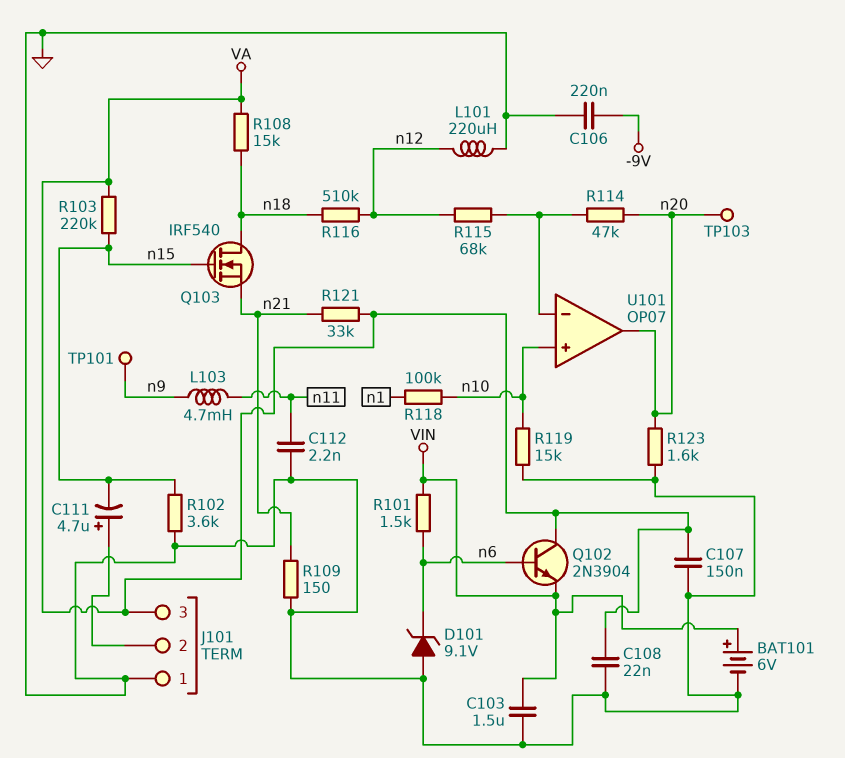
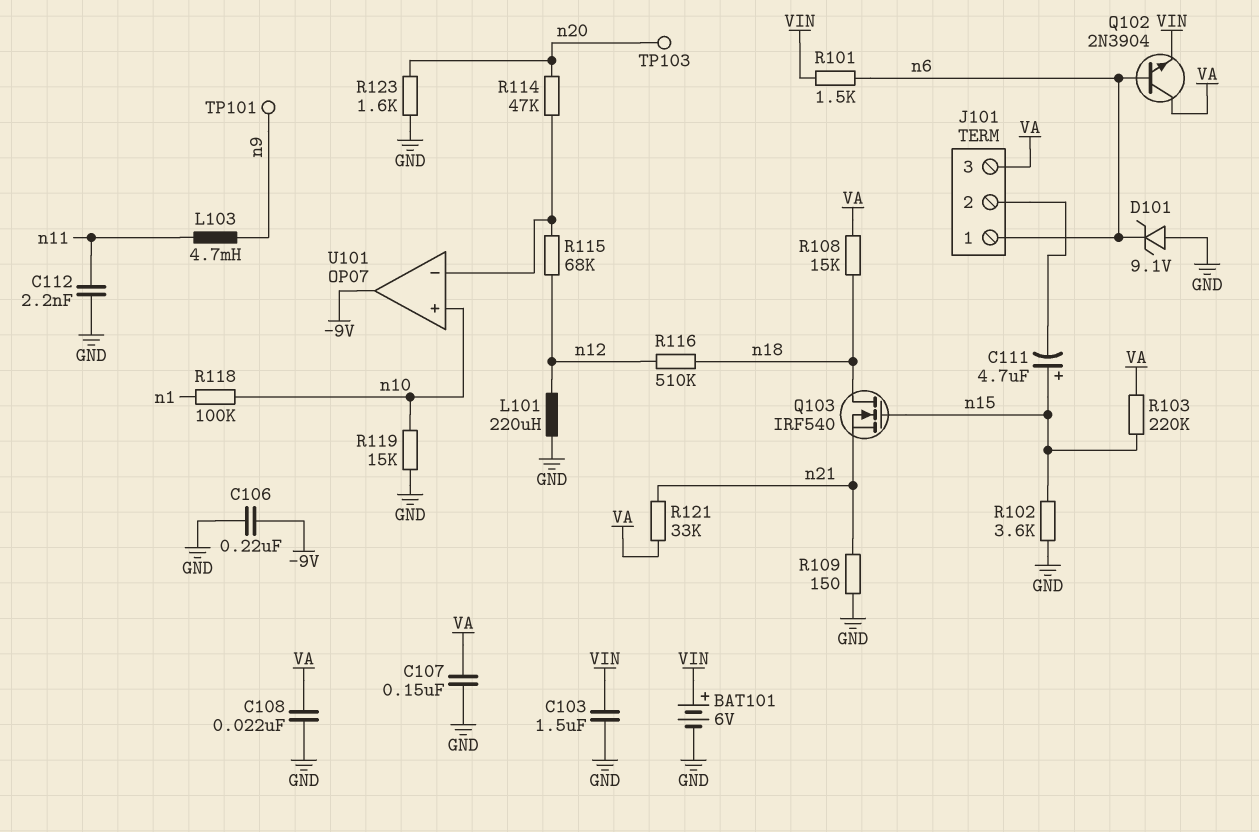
C111: 4.7uF (plus J101/2, minus n15) -> 4.7uF (plus n15, minus J101/2)
J101 pin 1: GND -> n6
U101 pin out: n20 -> -9V

